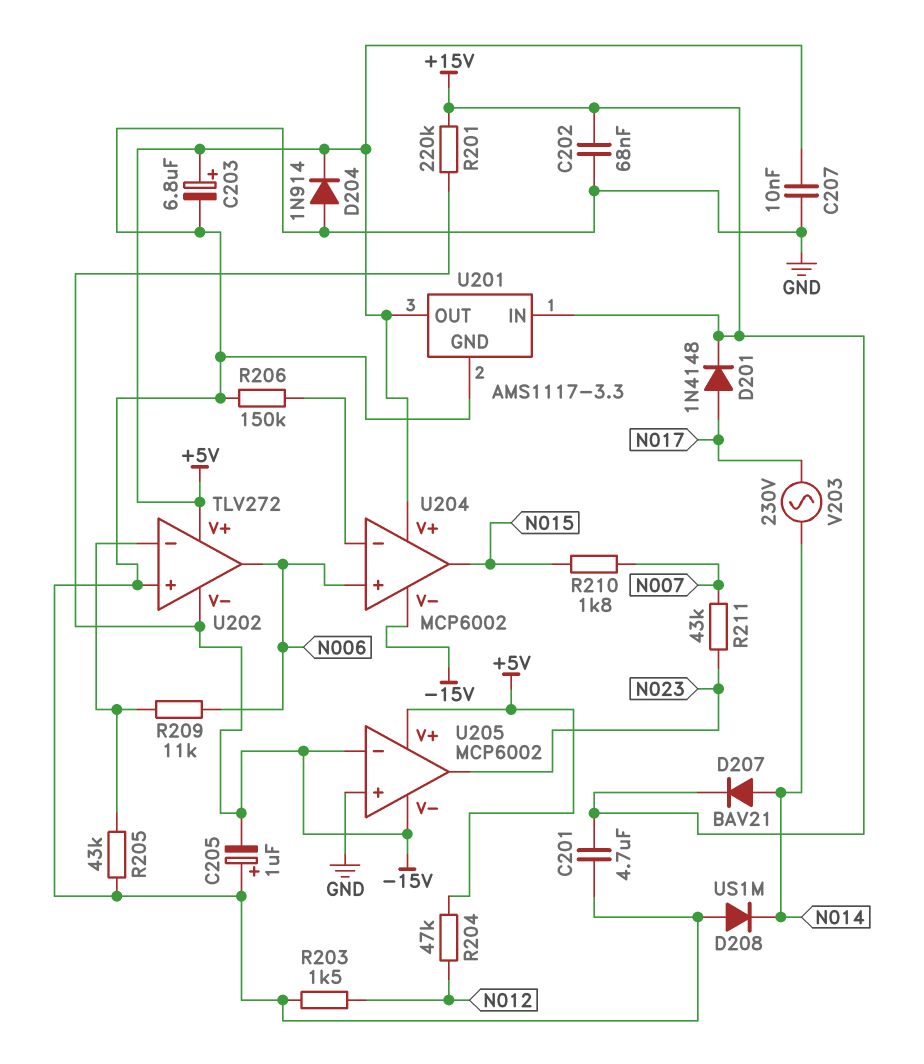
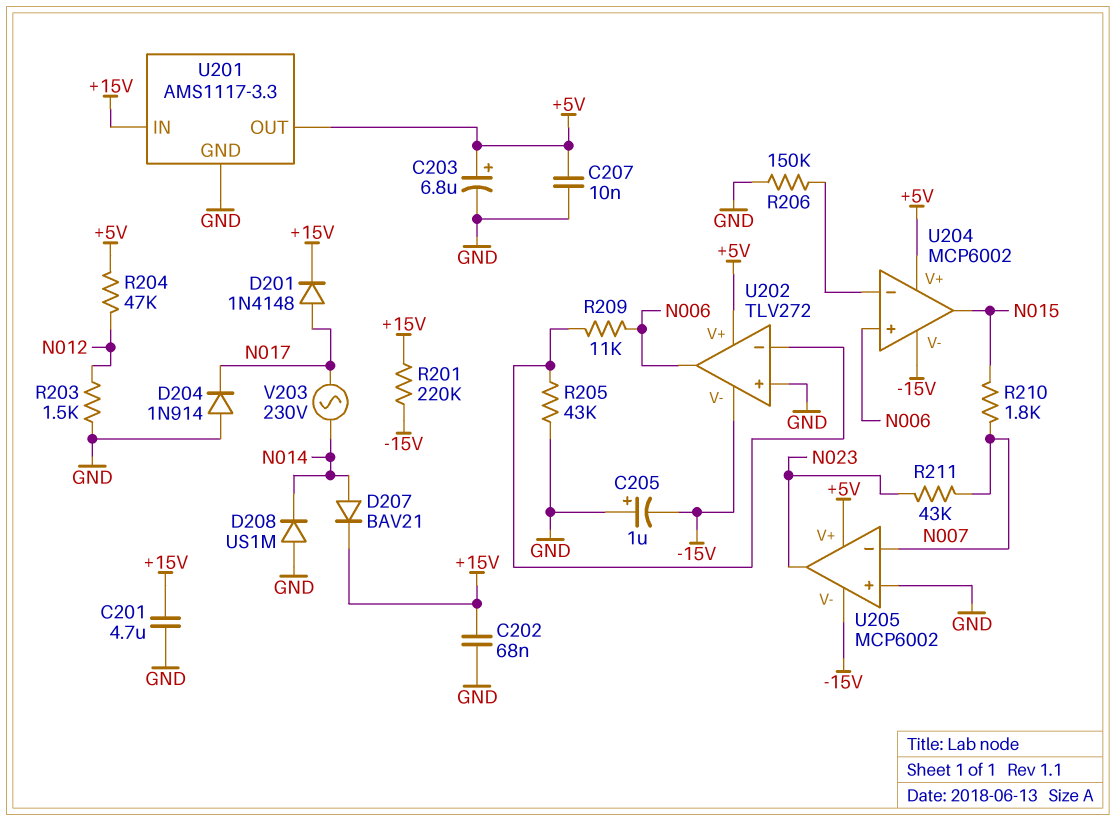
D204: diode 1N914 (A GND, K +5V) -> diode 1N914 (A GND, K N017)
U205 pin in-: -15V -> N007

